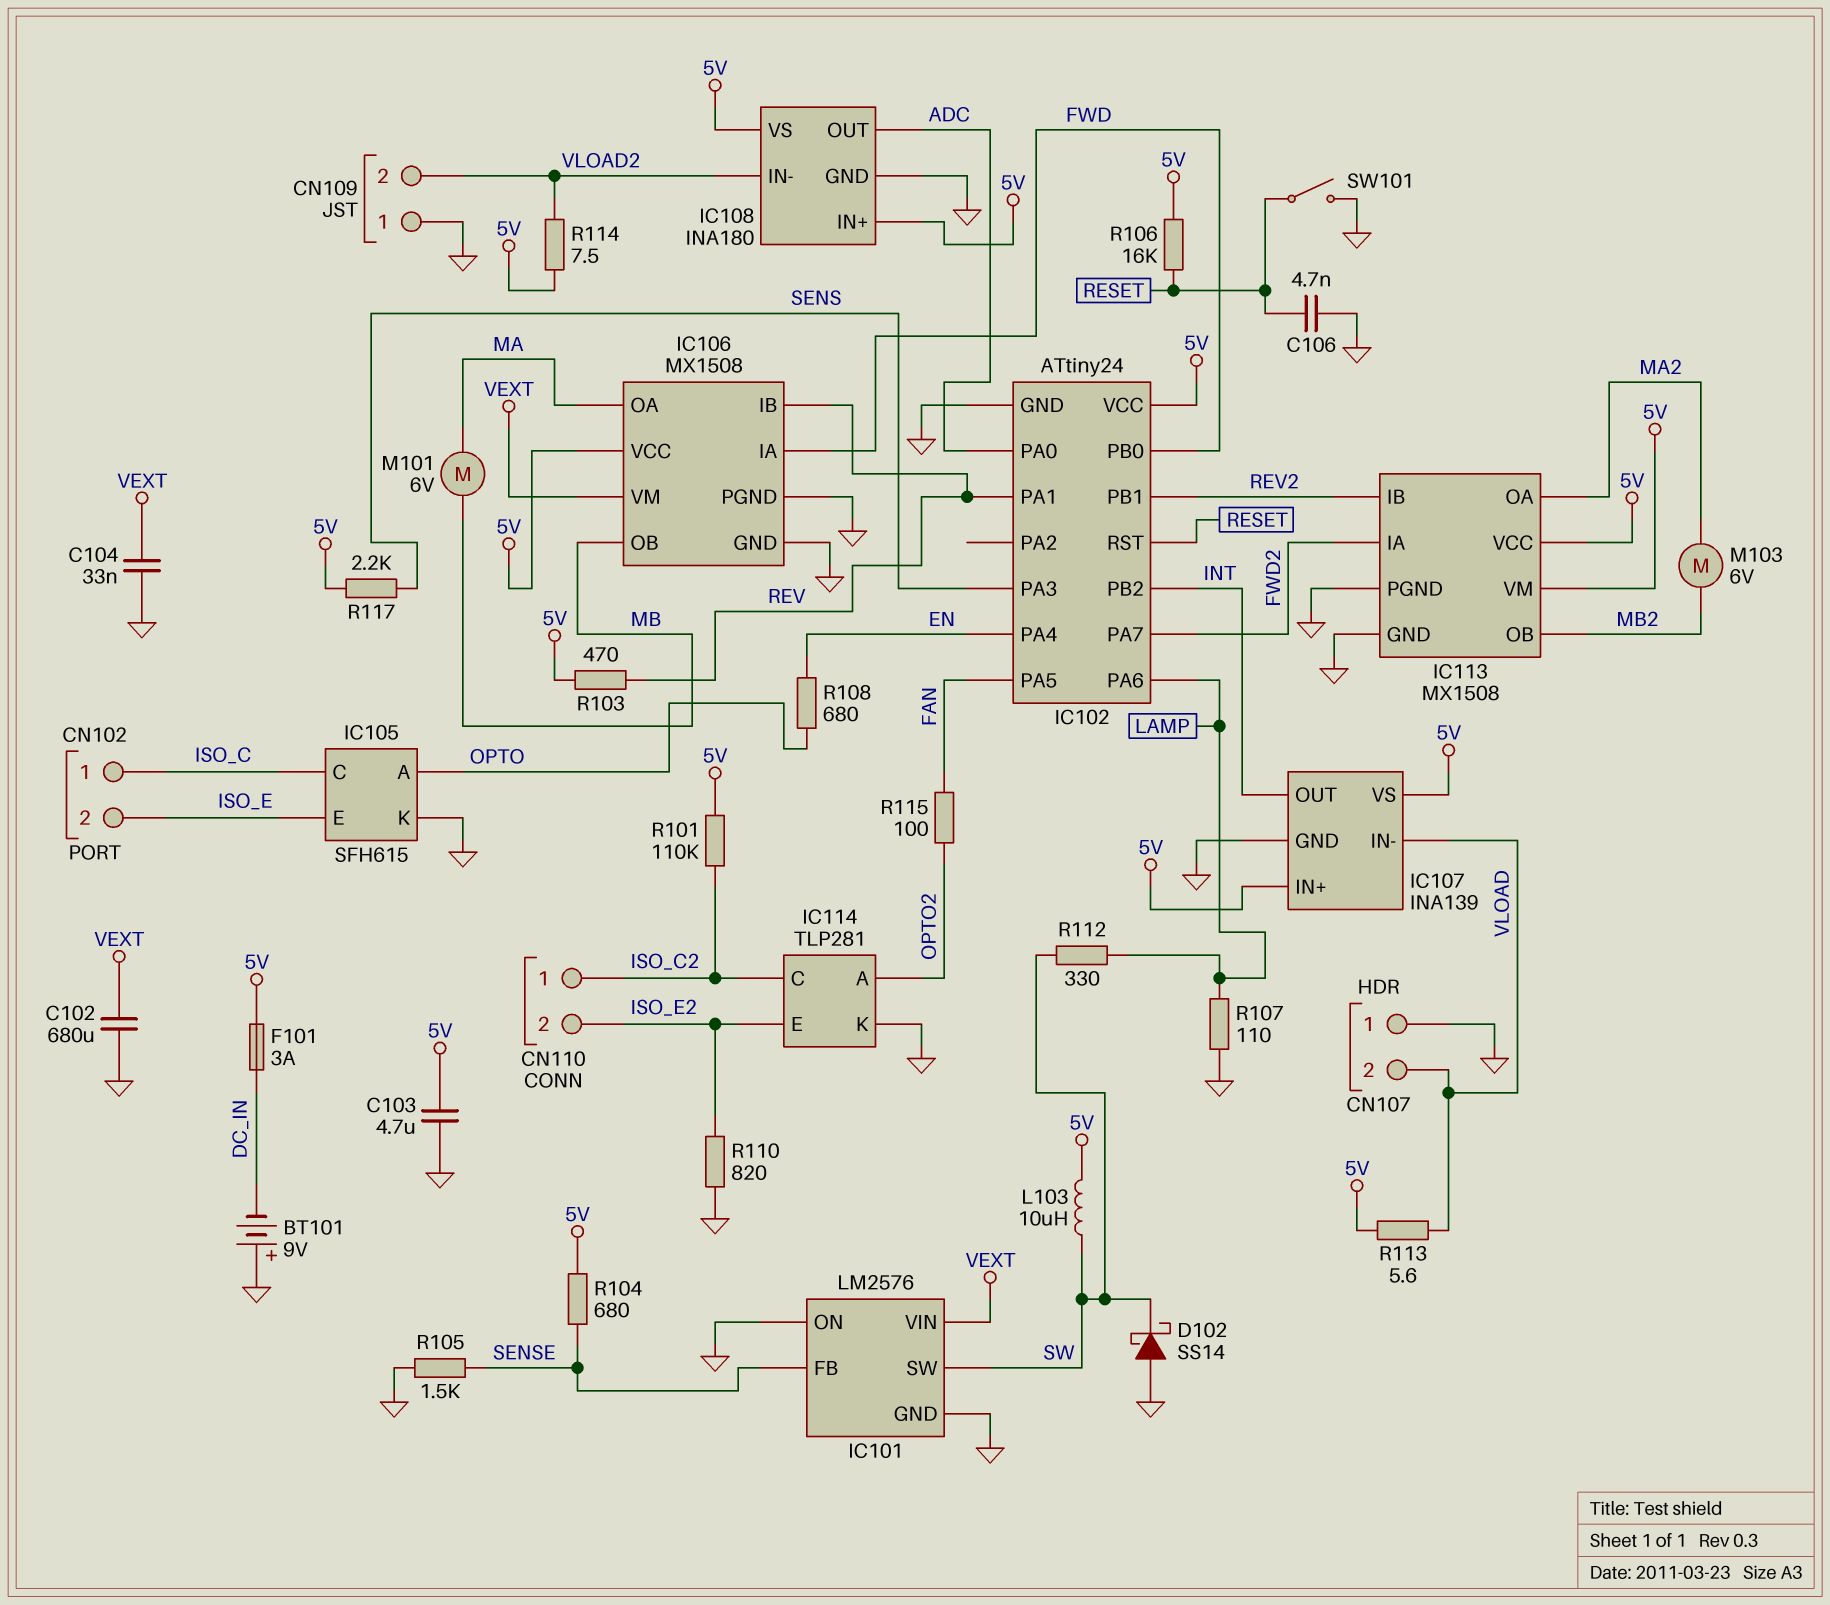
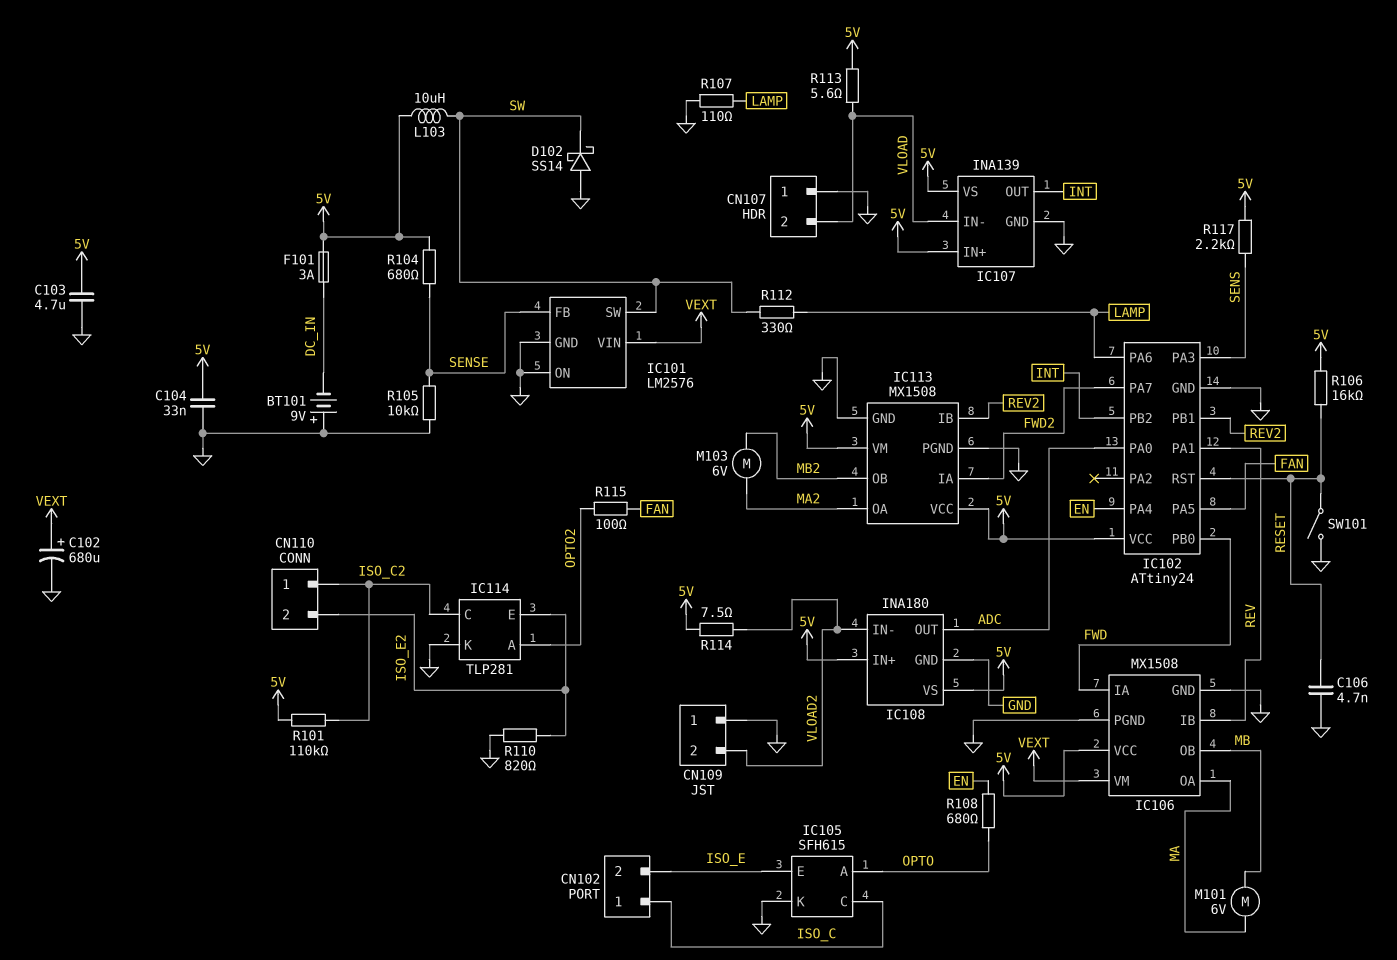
C102: 680uF (GND, VEXT) -> 680uF (plus VEXT, minus GND)
C104: 33nF (GND, VEXT) -> 33nF (5V, GND)
R103: 470 (5V, REV) -> none
R105: 1.5k (GND, SENSE) -> 10k (GND, SENSE)

